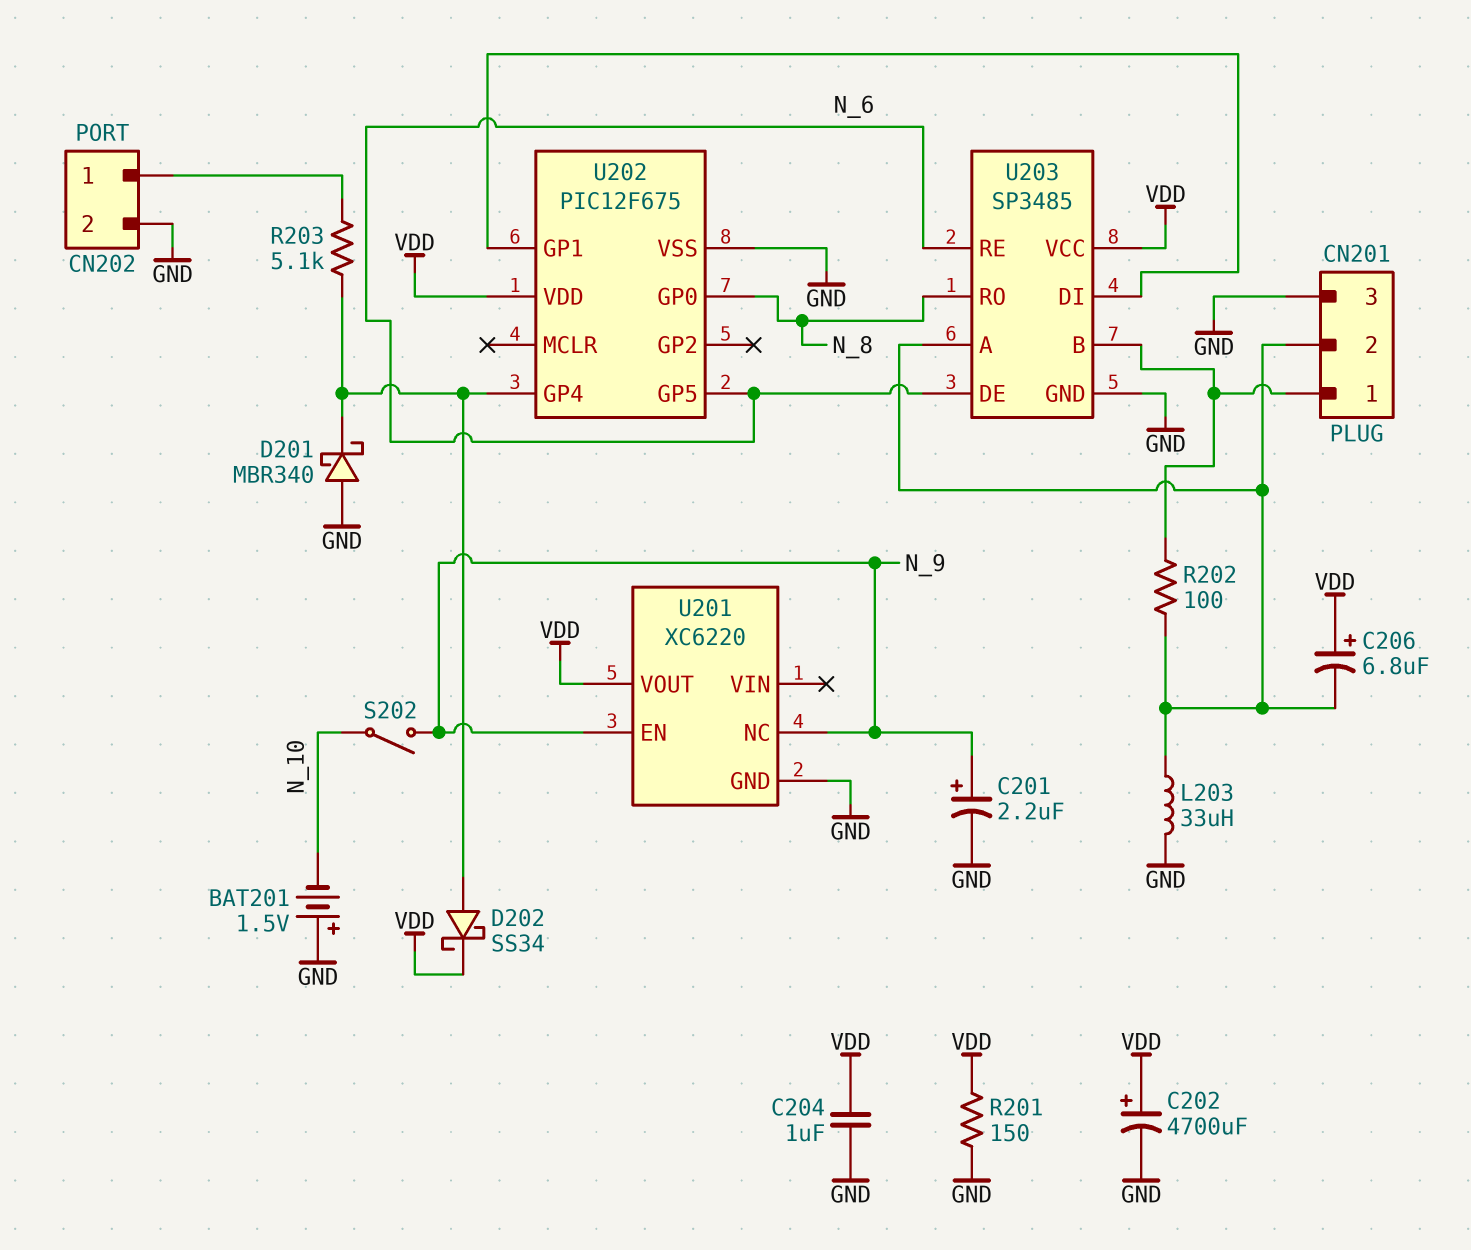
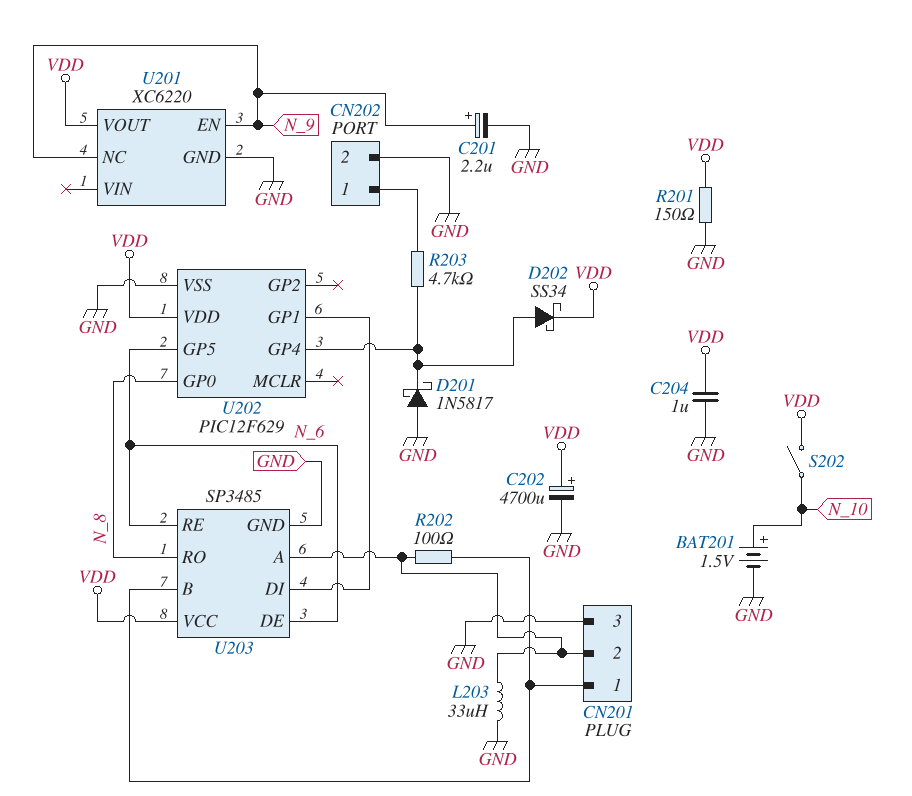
BAT201: 1.5V (plus GND, minus N_10) -> 1.5V (plus N_10, minus GND)
C206: 6.8uF (plus VDD, minus CN201/2) -> none
D201: schottky MBR340 (A GND, K U202/GP4) -> schottky 1N5817 (A GND, K U202/GP4)
R203: 5.1k (CN202/1, U202/GP4) -> 4.7k (CN202/1, U202/GP4)
S202: switch (N_9, N_10) -> switch (N_10, VDD)
U202: PIC12F675 -> PIC12F629

